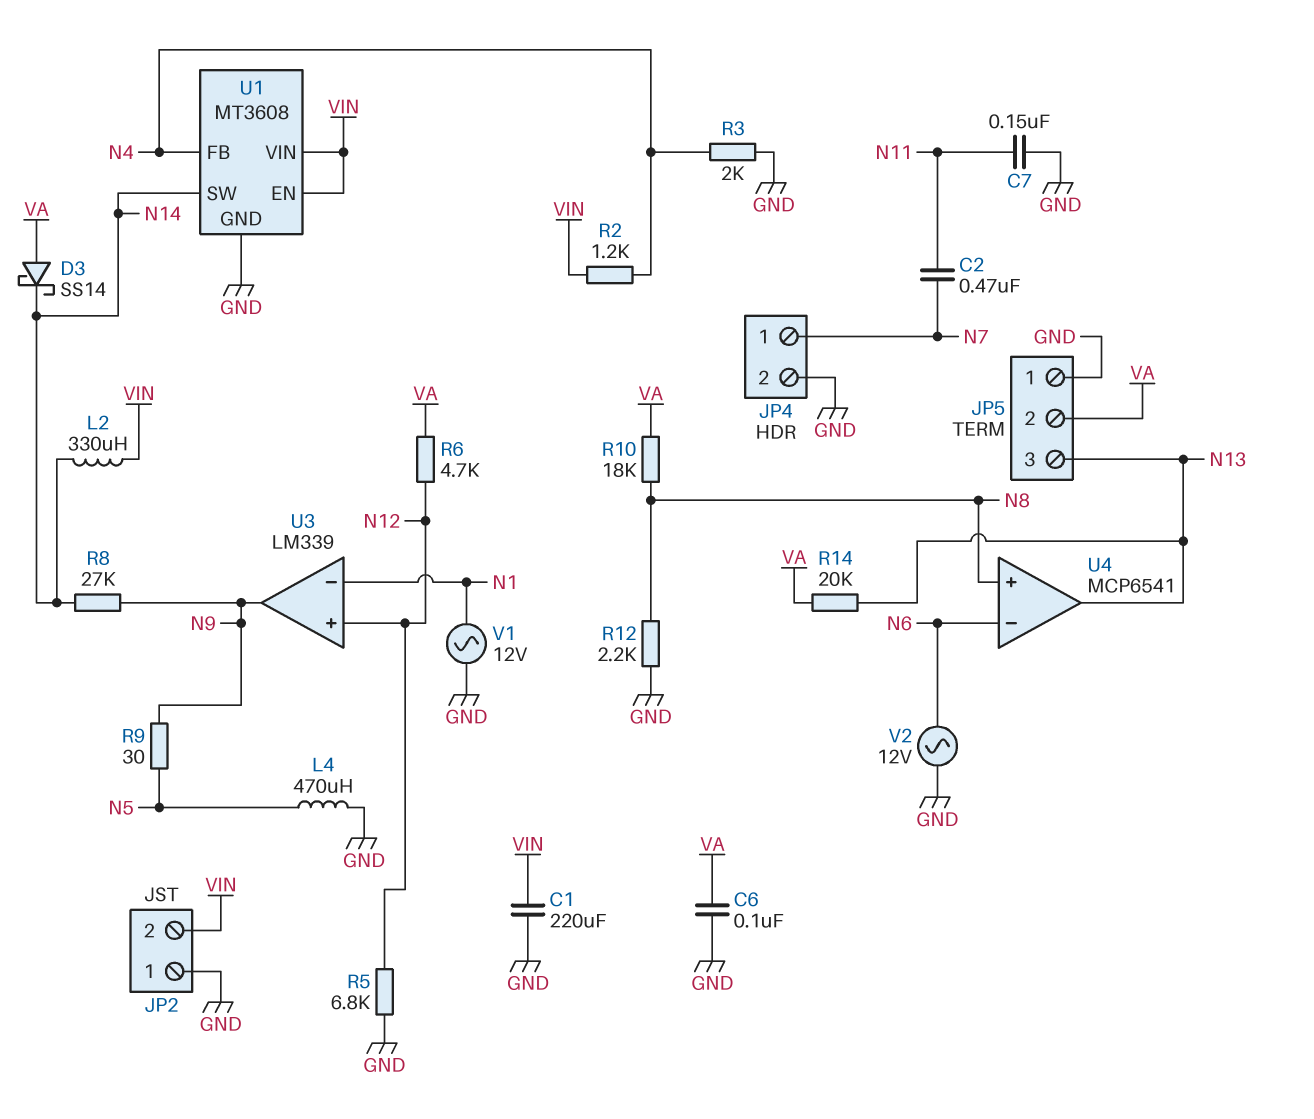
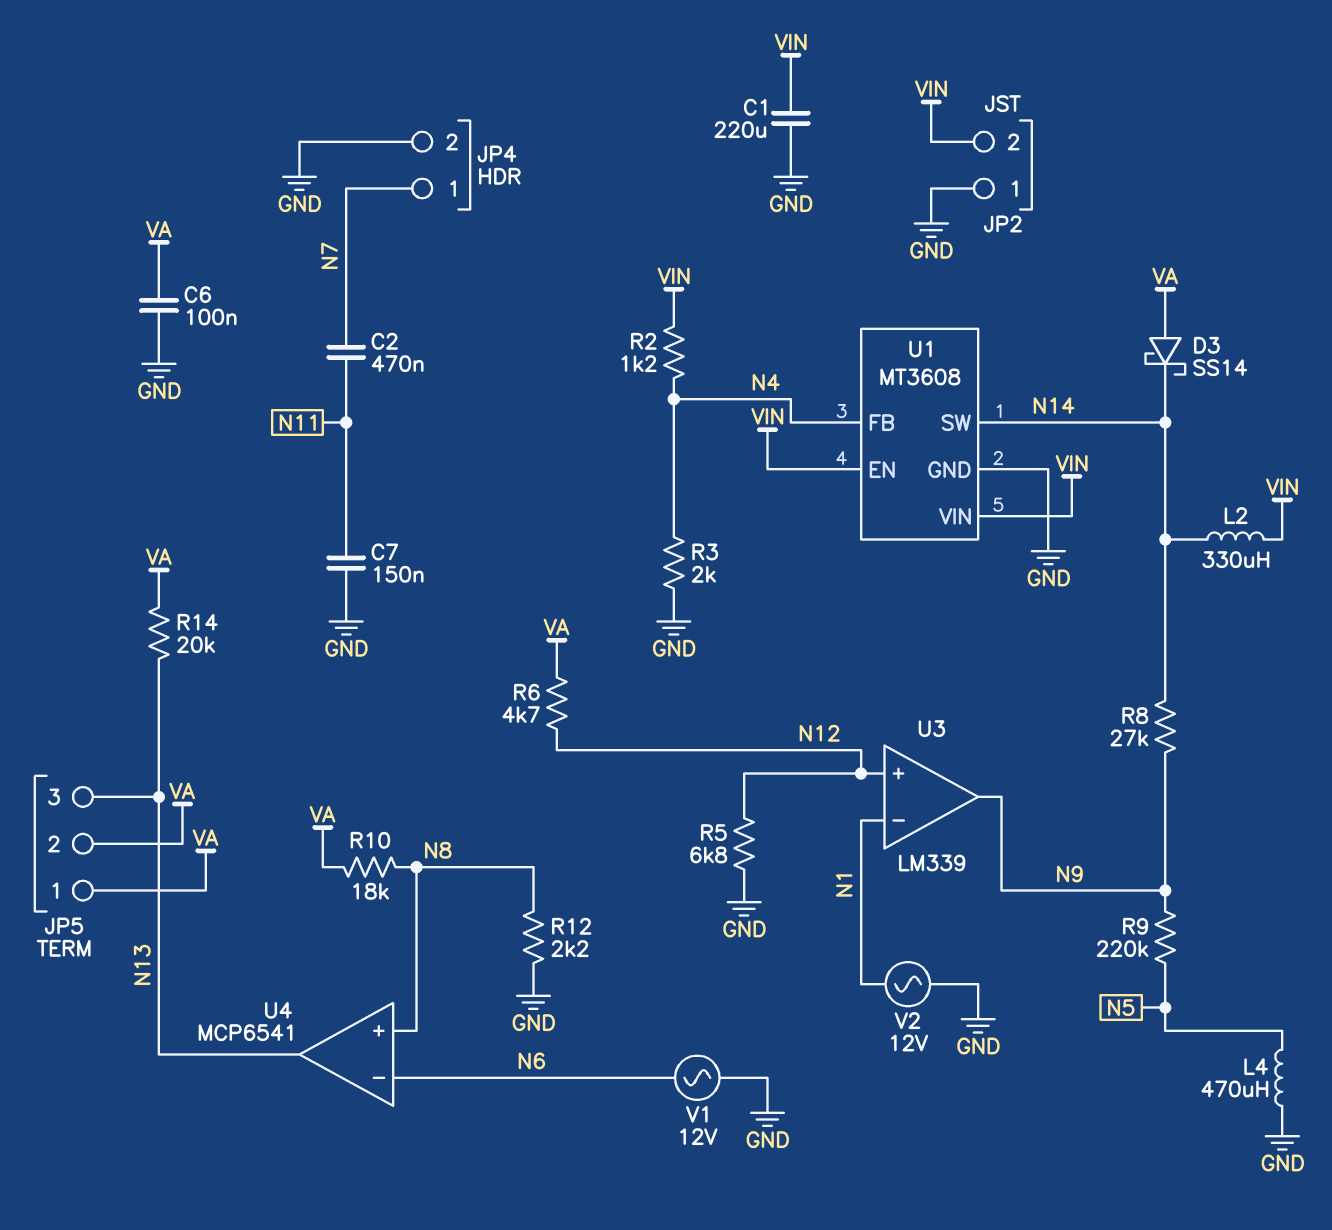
JP5 pin 1: GND -> VA
R9: 30 (N5, N9) -> 220k (N5, N9)
V1: AC 12V (GND, N1) -> AC 12V (GND, N6)
V2: AC 12V (GND, N6) -> AC 12V (GND, N1)

